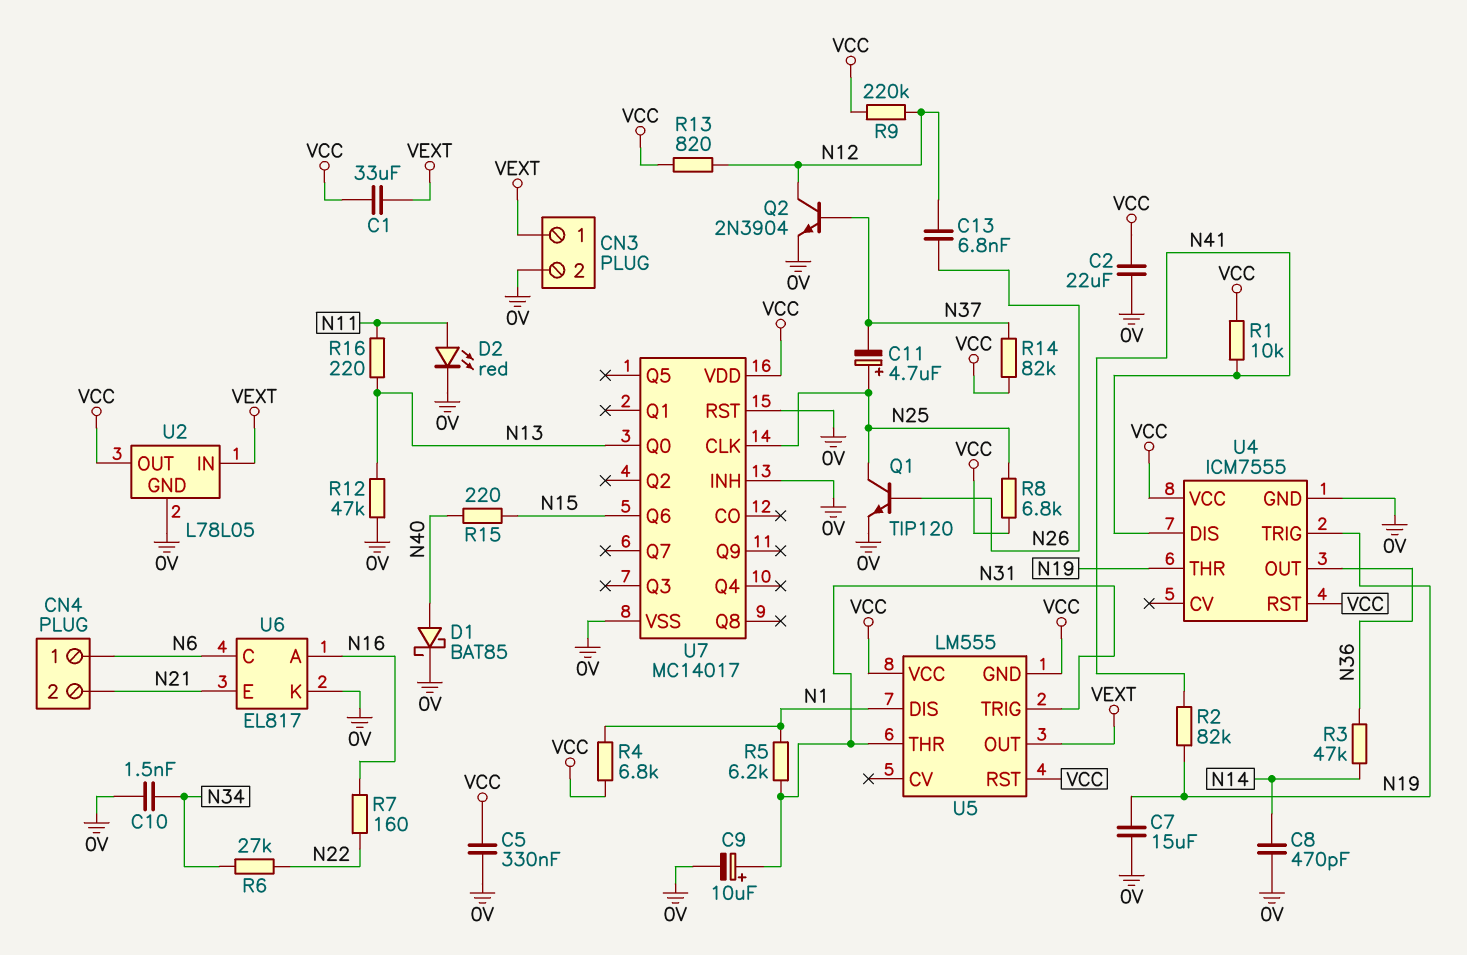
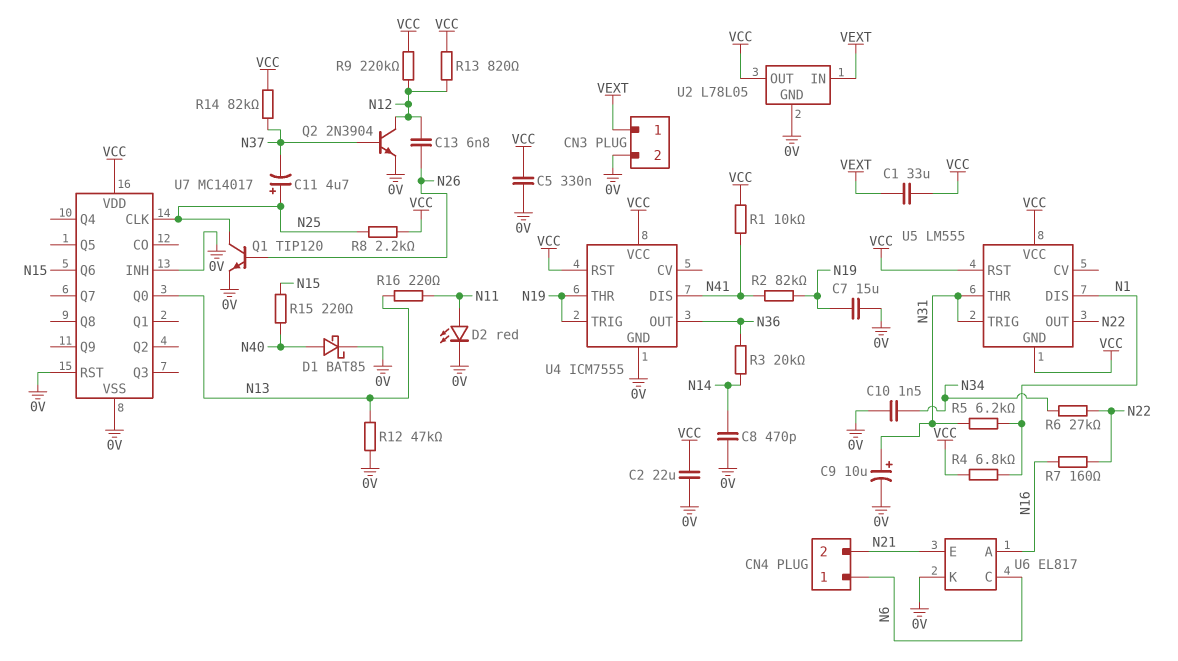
R3: 47k (N14, N36) -> 20k (N14, N36)
R8: 6.8k (N25, VCC) -> 2.2k (N25, VCC)
U5 pin OUT: VEXT -> N22

